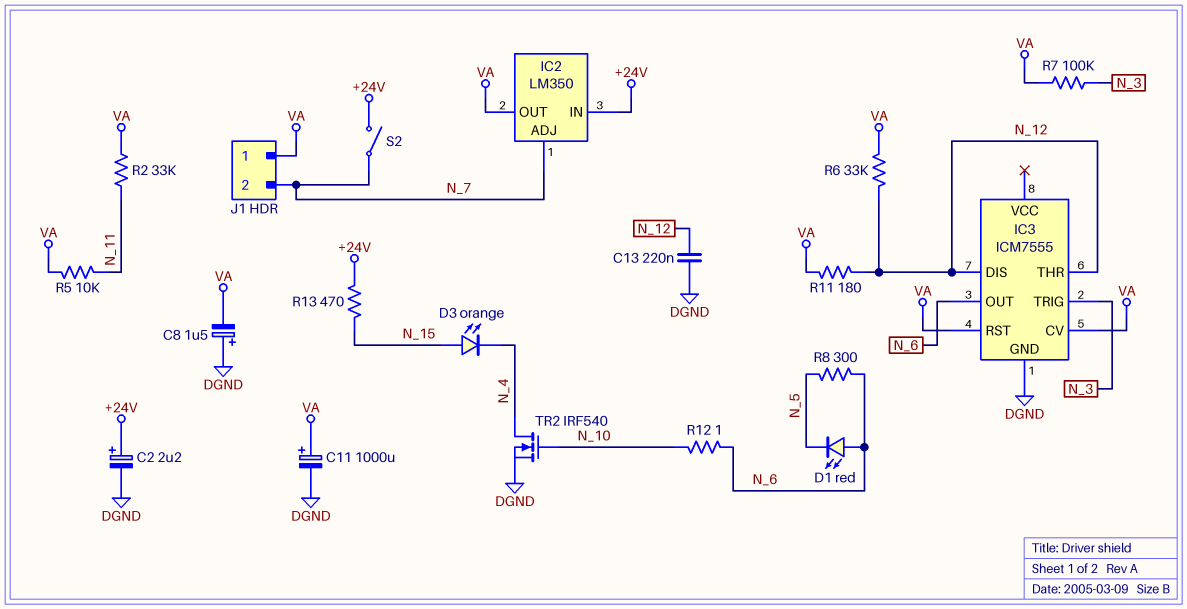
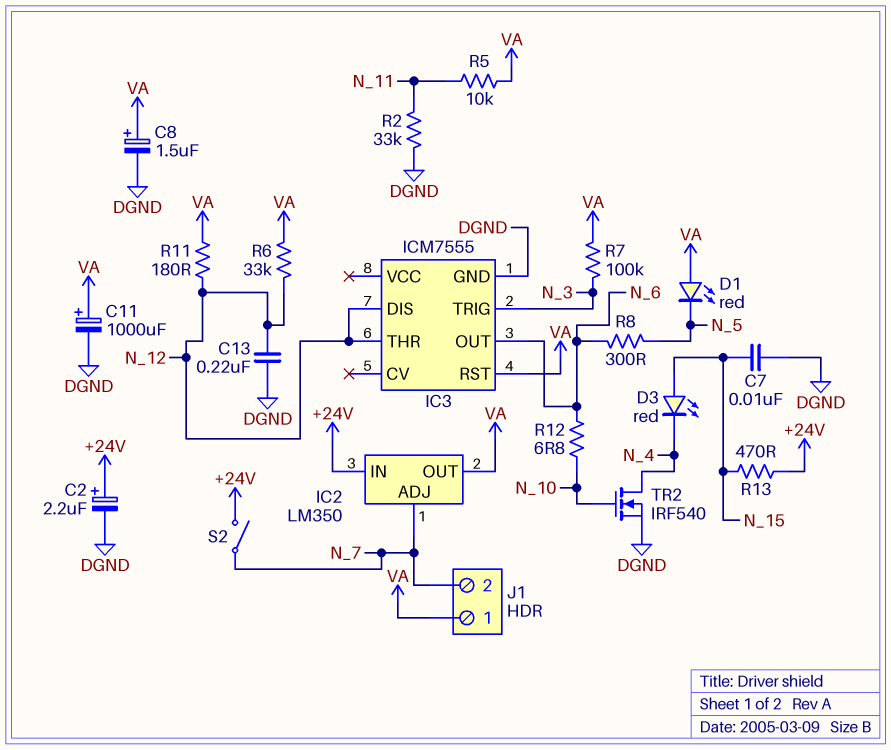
C7: none -> 10nF (DGND, N_15)
C8: 1.5uF (plus DGND, minus VA) -> 1.5uF (plus VA, minus DGND)
D1: LED red (A N_6, K N_5) -> LED red (A VA, K N_5)
D3: LED orange (A N_15, K N_4) -> LED red (A N_15, K N_4)
IC3 pin CV: VA -> none
R2: 33k (N_11, VA) -> 33k (DGND, N_11)
R12: 1 (N_6, N_10) -> 6.8 (N_6, N_10)

